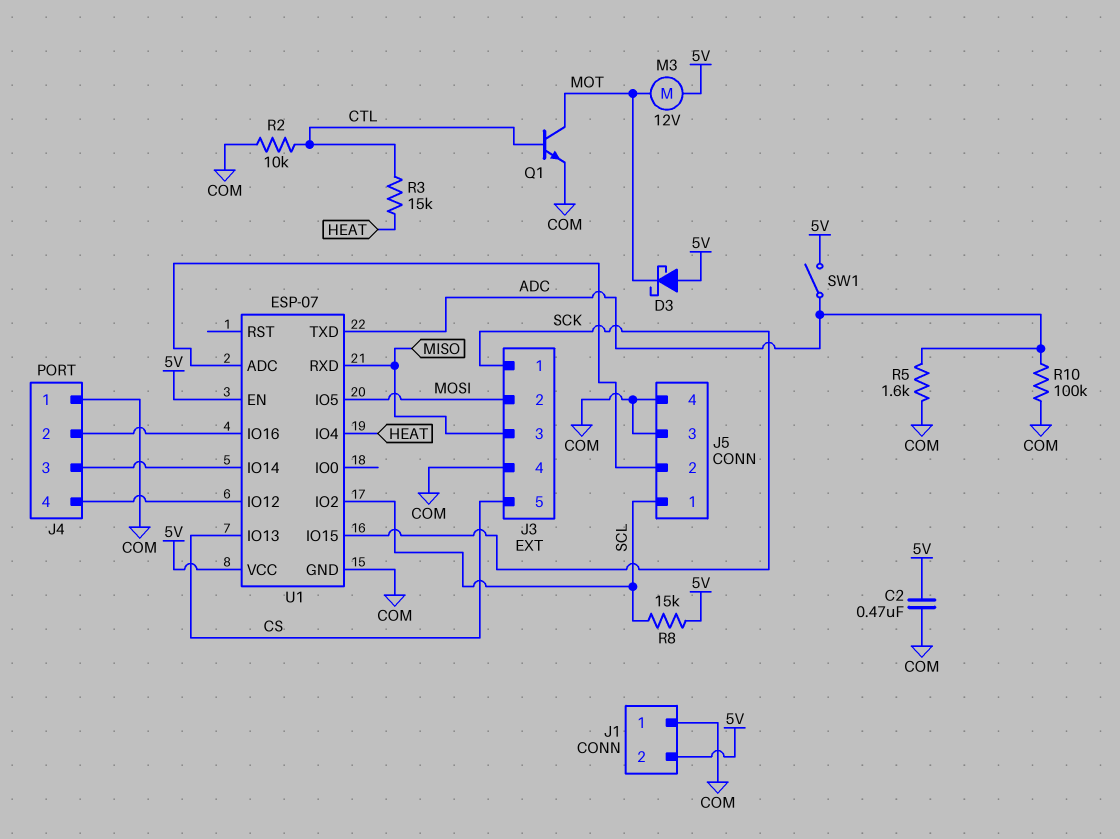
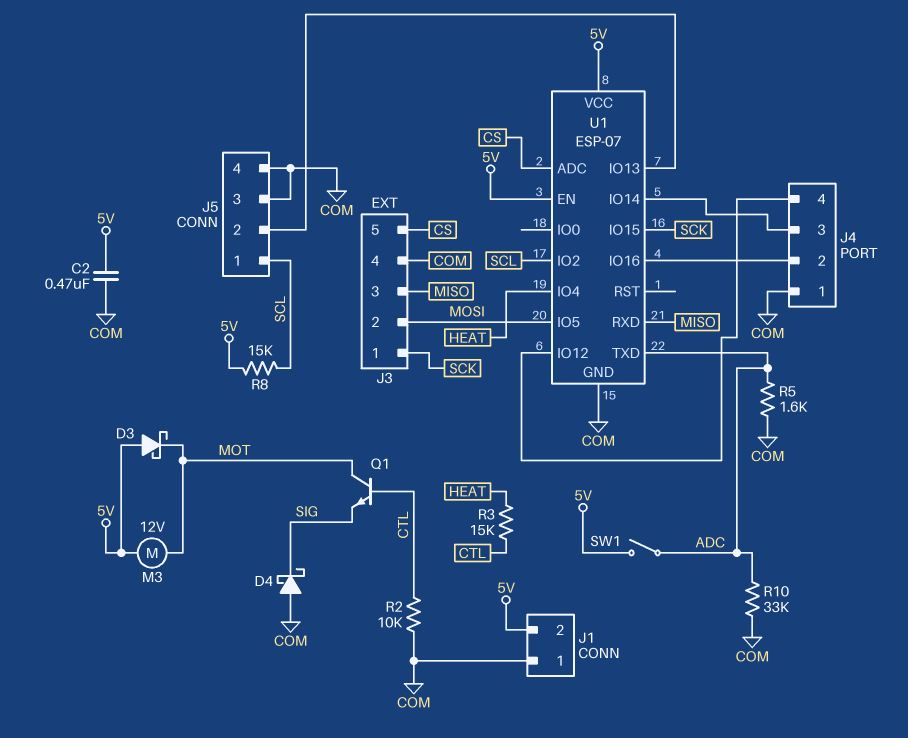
D4: none -> schottky (A COM, K SIG)
Q1: NPN (B CTL, C MOT, E COM) -> NPN (B CTL, C MOT, E SIG)
R10: 100k (ADC, COM) -> 33k (ADC, COM)
U1 pin ADC: J5/2 -> CS
U1 pin IO13: CS -> J5/2

